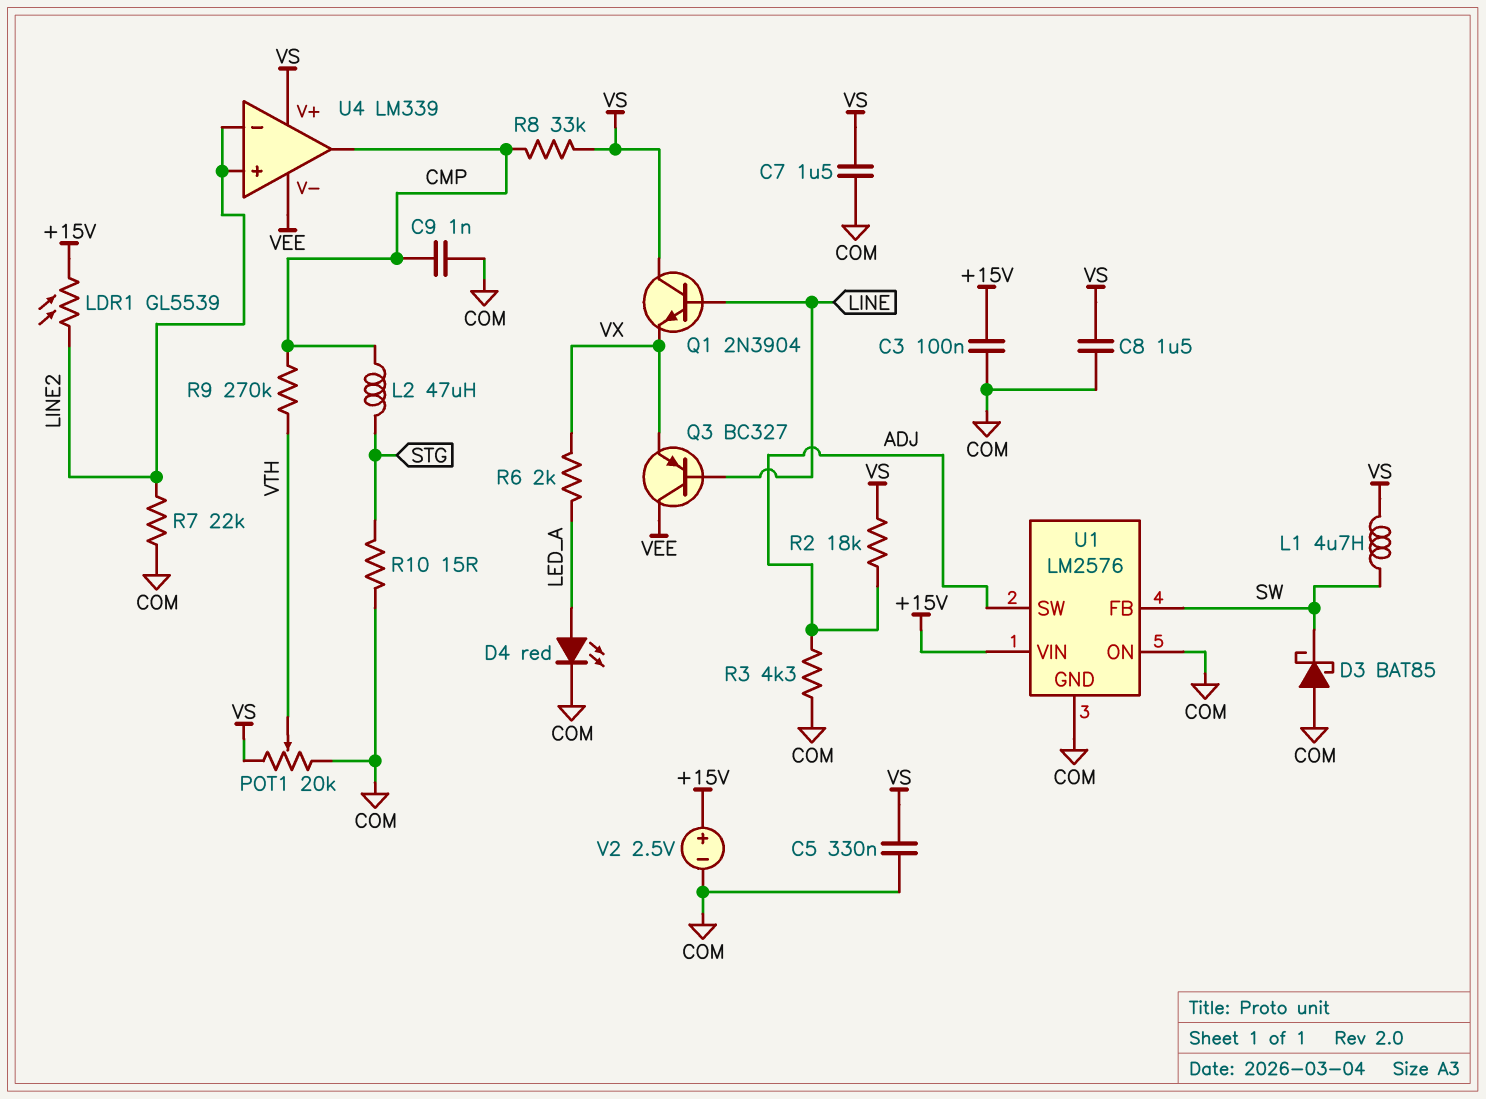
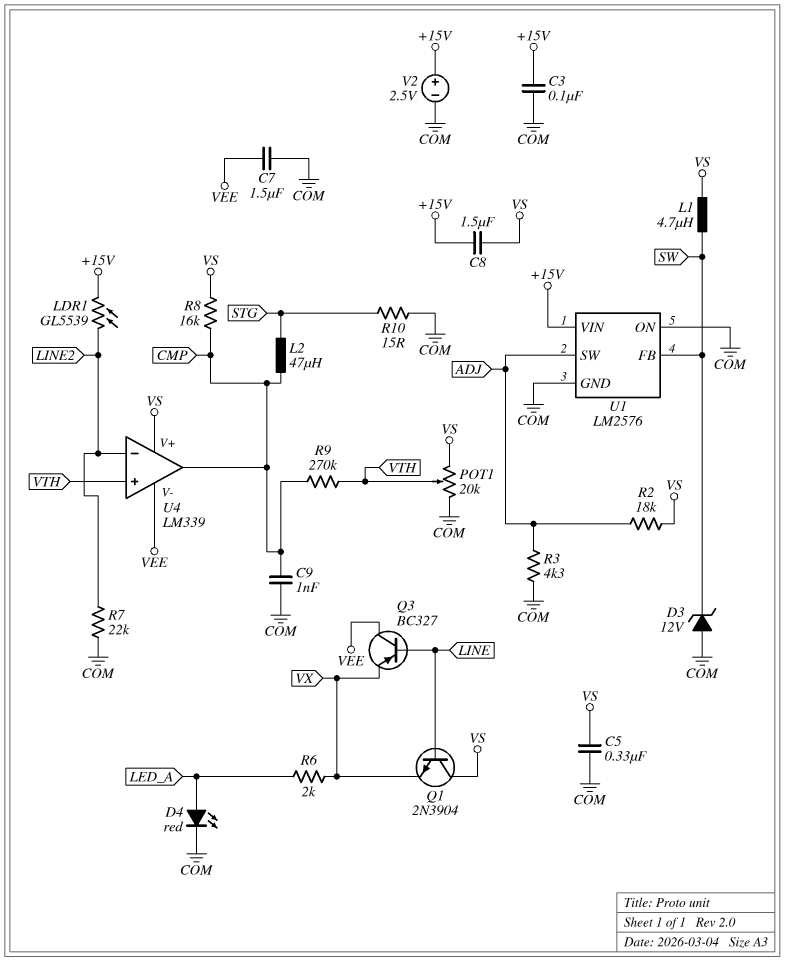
C7: 1.5uF (COM, VS) -> 1.5uF (COM, VEE)
C8: 1.5uF (COM, VS) -> 1.5uF (+15V, VS)
D3: schottky BAT85 (A COM, K SW) -> zener 12V (A COM, K SW)
R8: 33k (CMP, VS) -> 16k (CMP, VS)
U4 pin in+: LINE2 -> VTH

